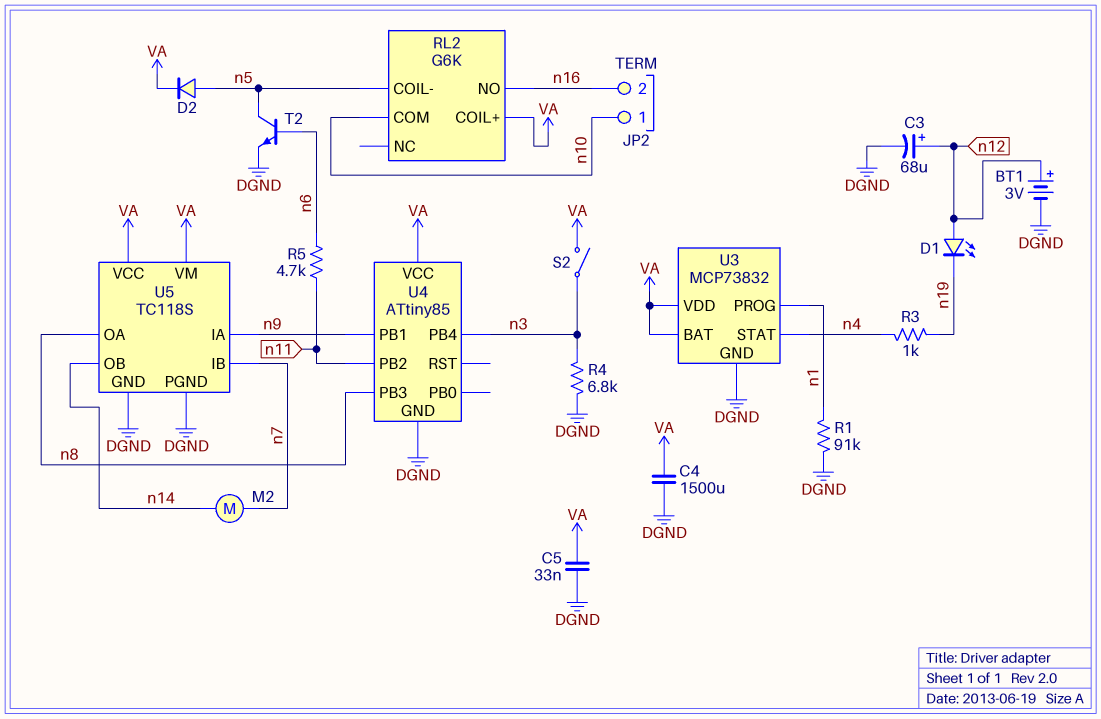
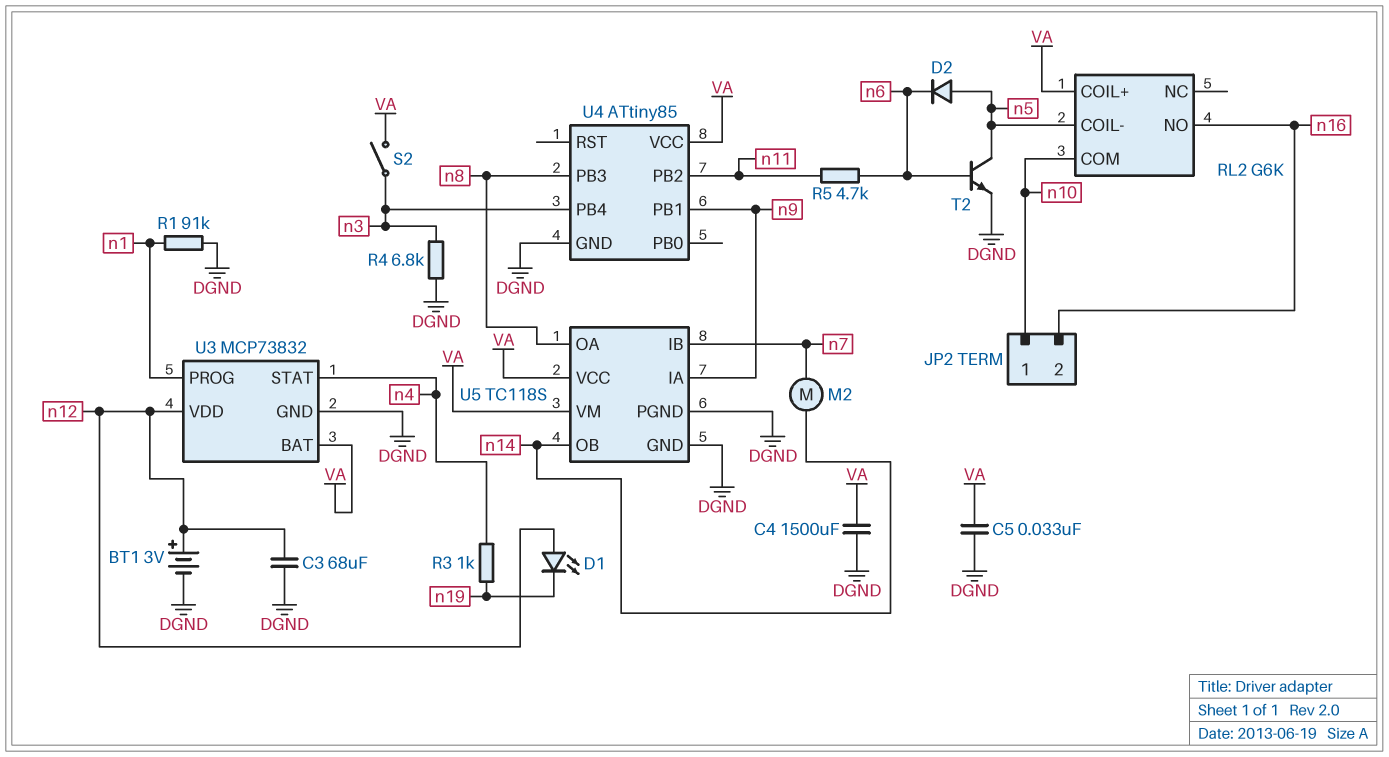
C3: 68uF (plus n12, minus DGND) -> 68uF (DGND, n12)
D2: diode (A n5, K VA) -> diode (A n5, K n6)
U3 pin VDD: VA -> n12

